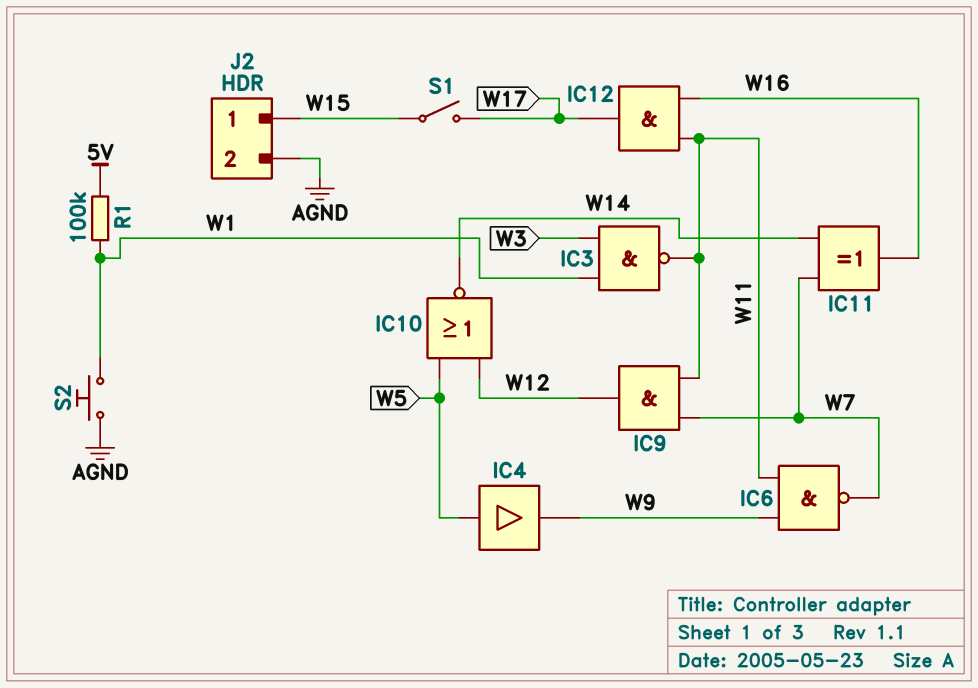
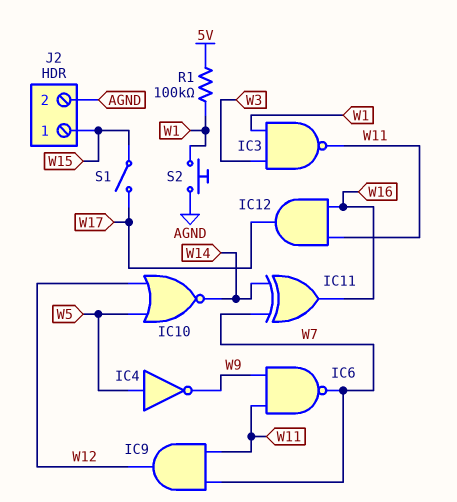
IC4: buffer (in W5, out W9) -> NOT (in W5, out W9)

